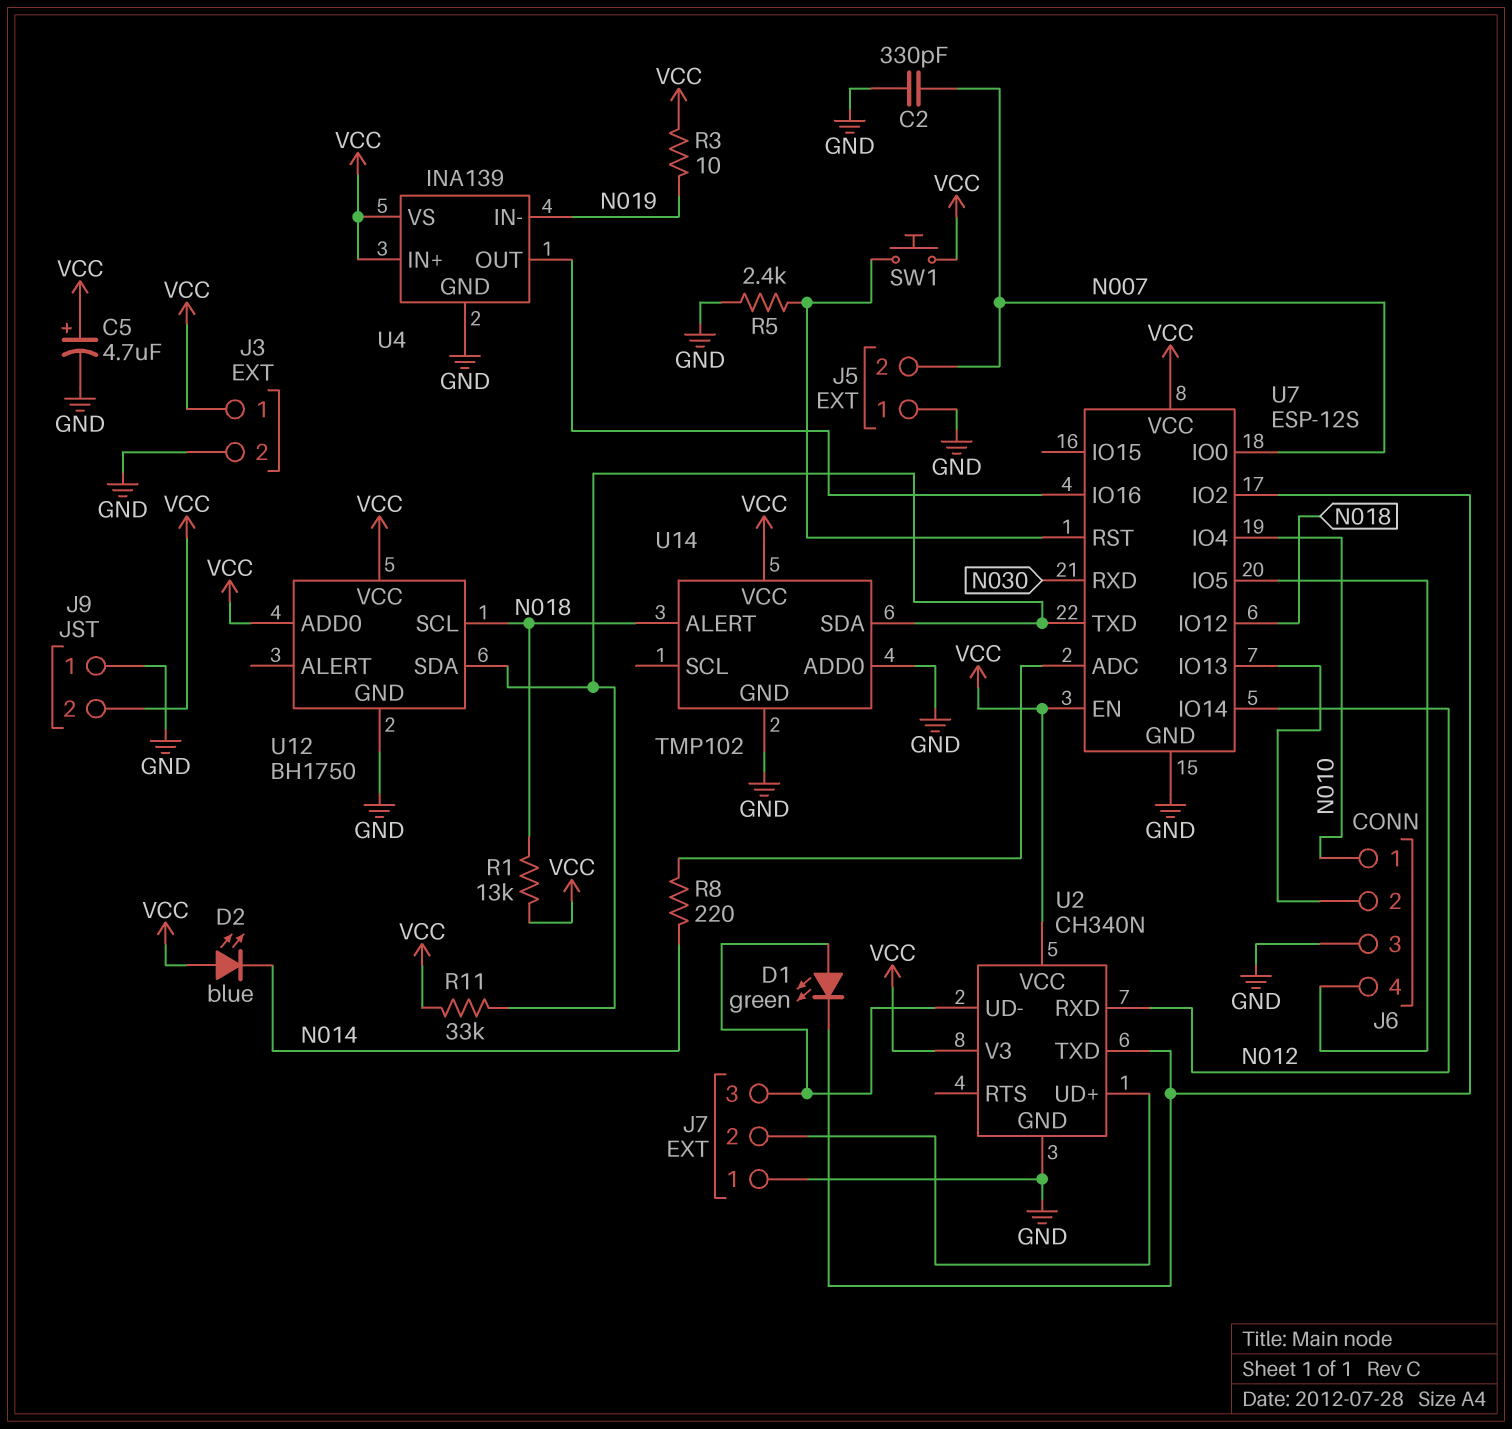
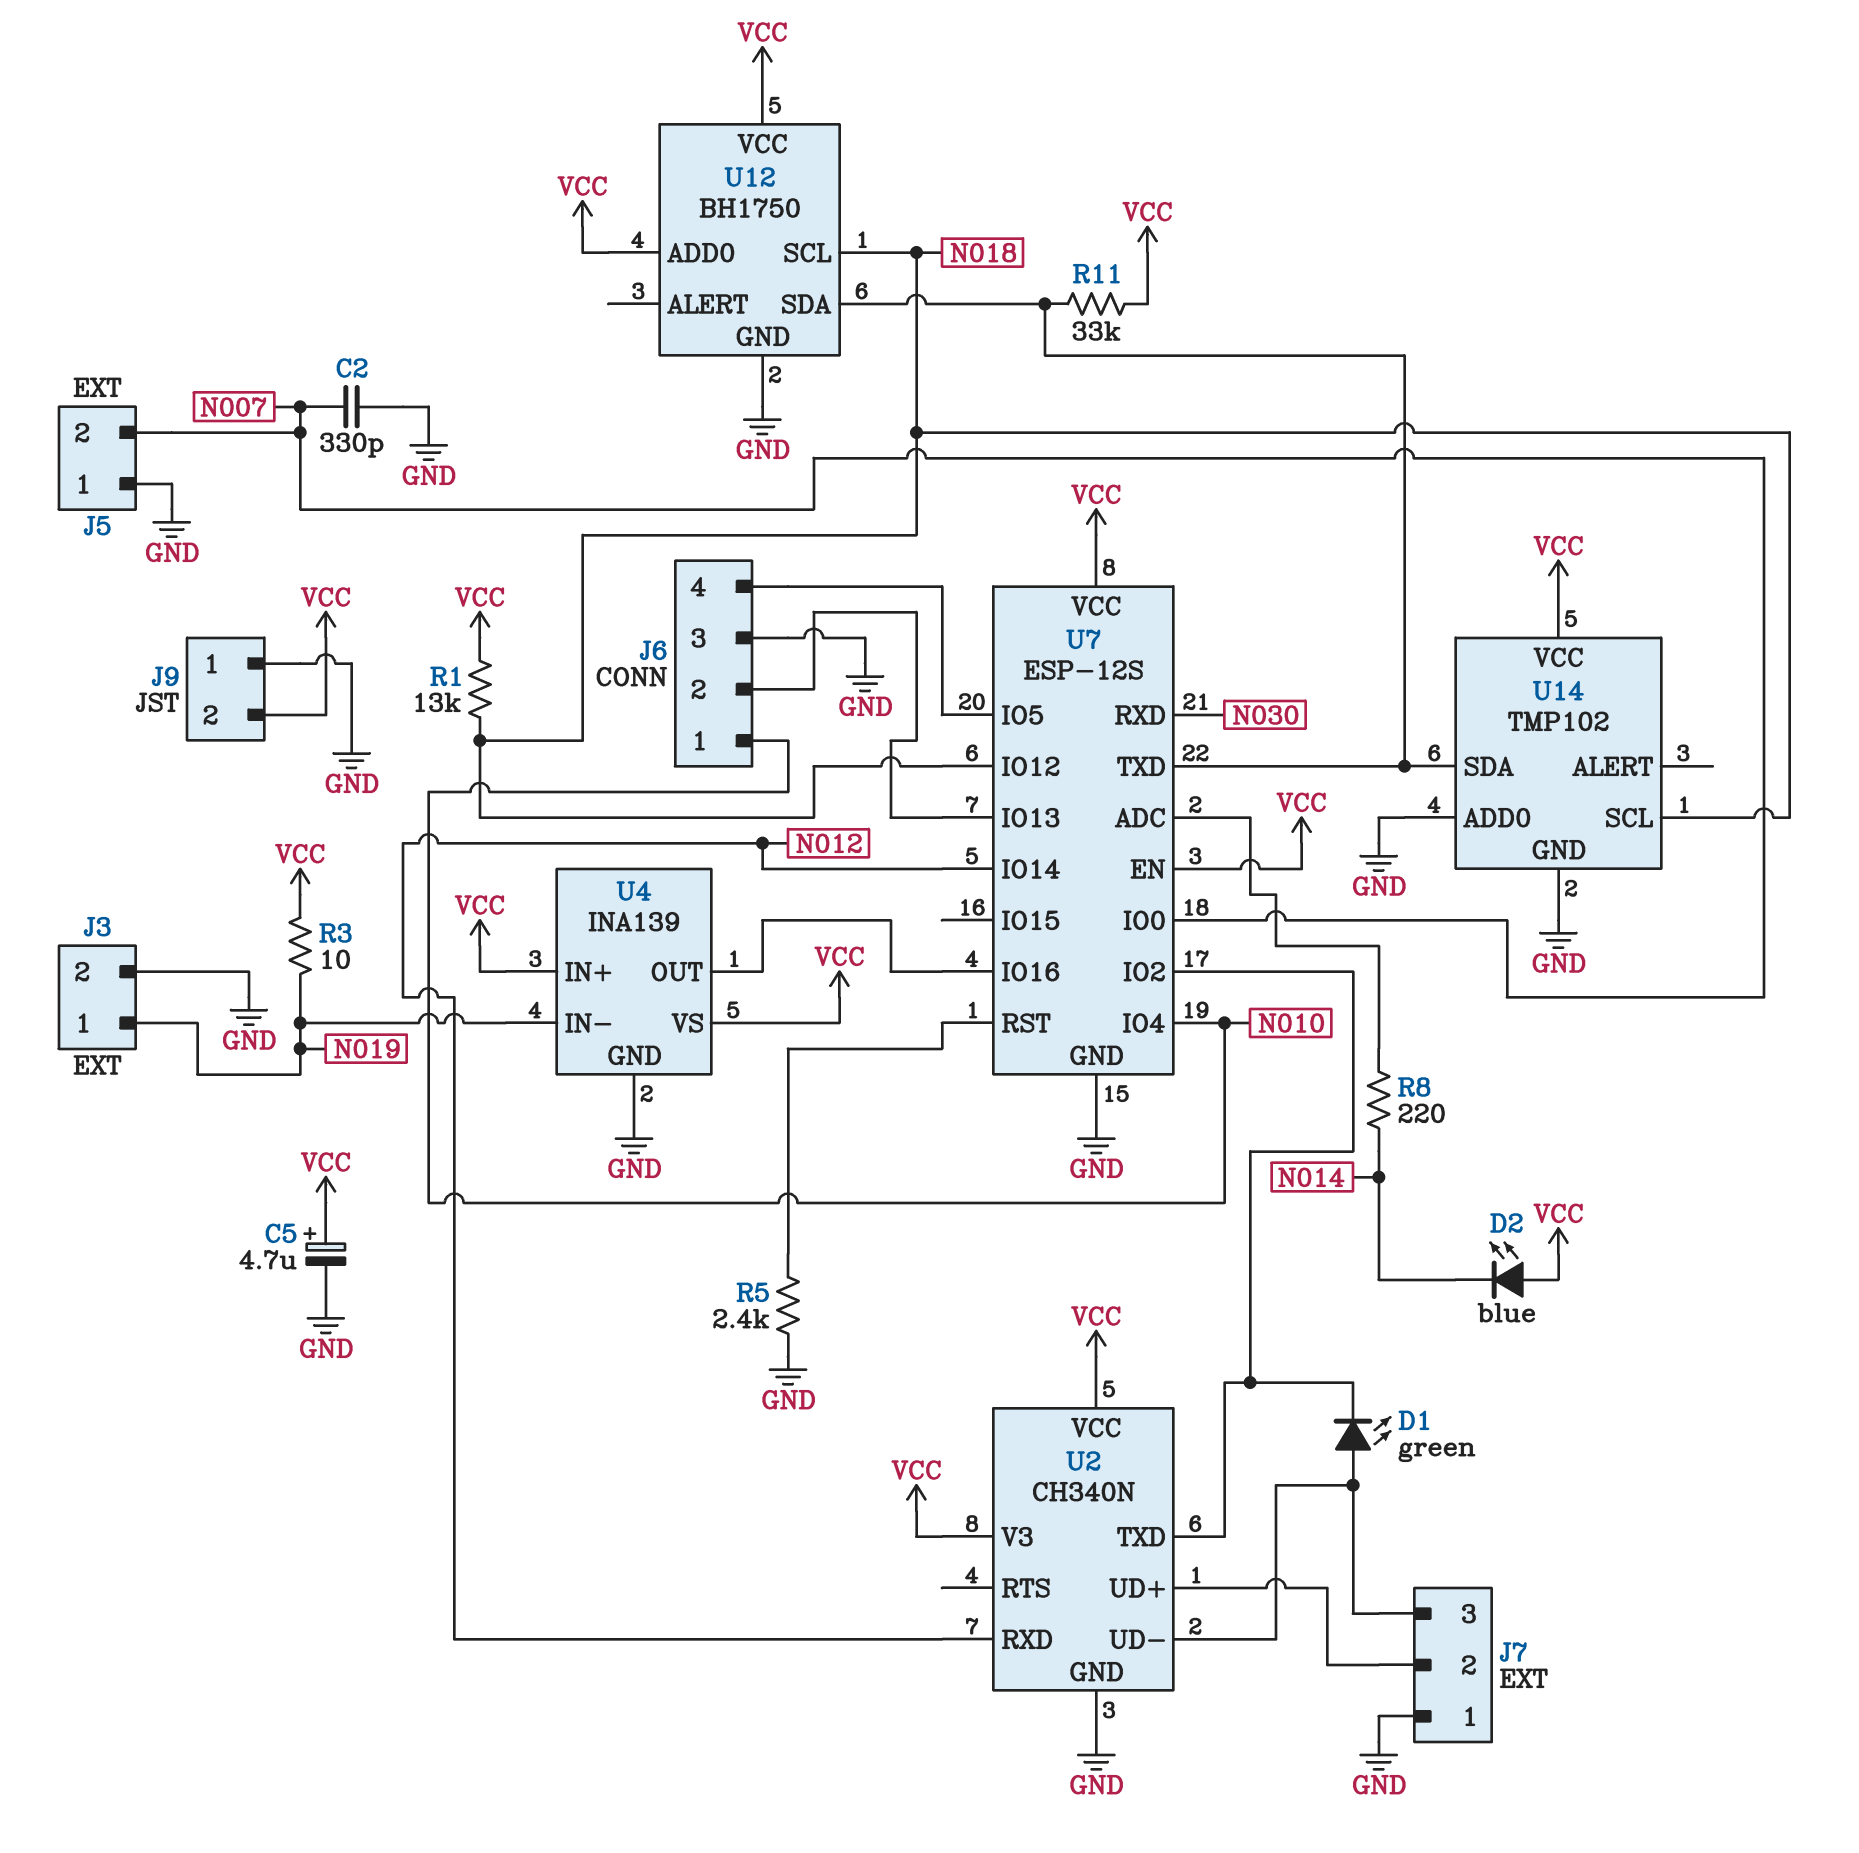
J3 pin 1: VCC -> N019
SW1: button (U7/RST, VCC) -> none
U14 pin ALERT: N018 -> none
U14 pin SCL: none -> N018

